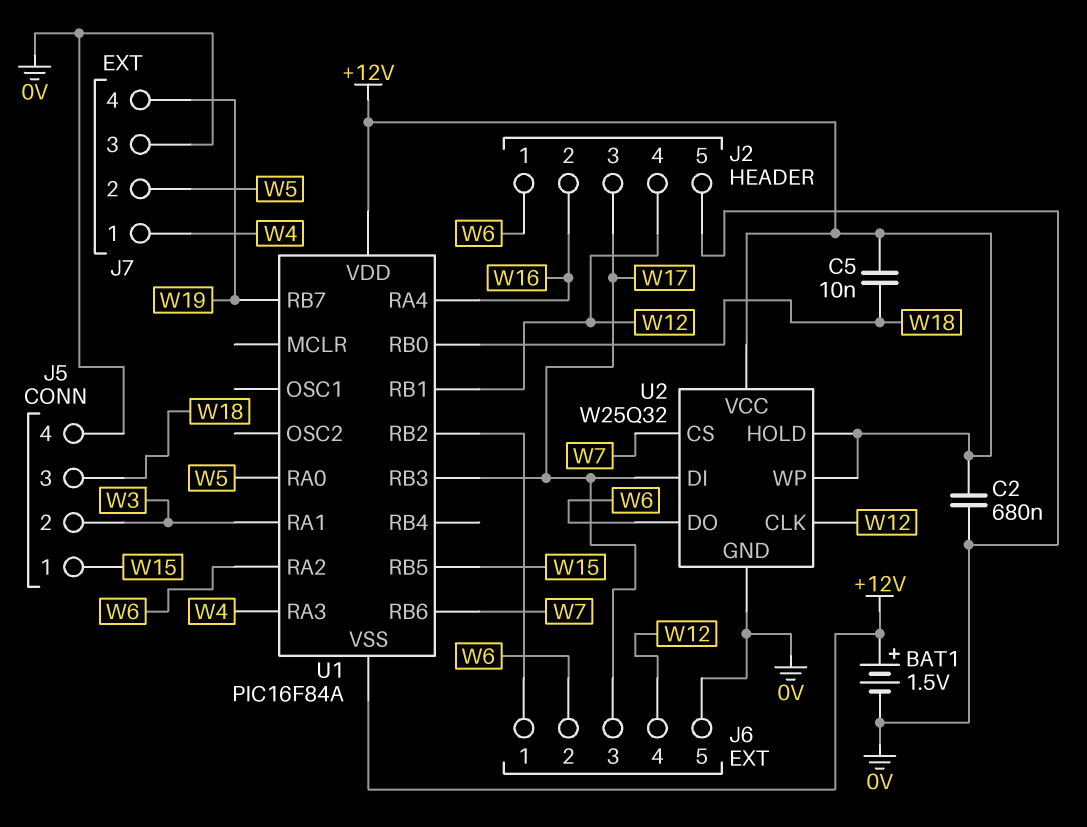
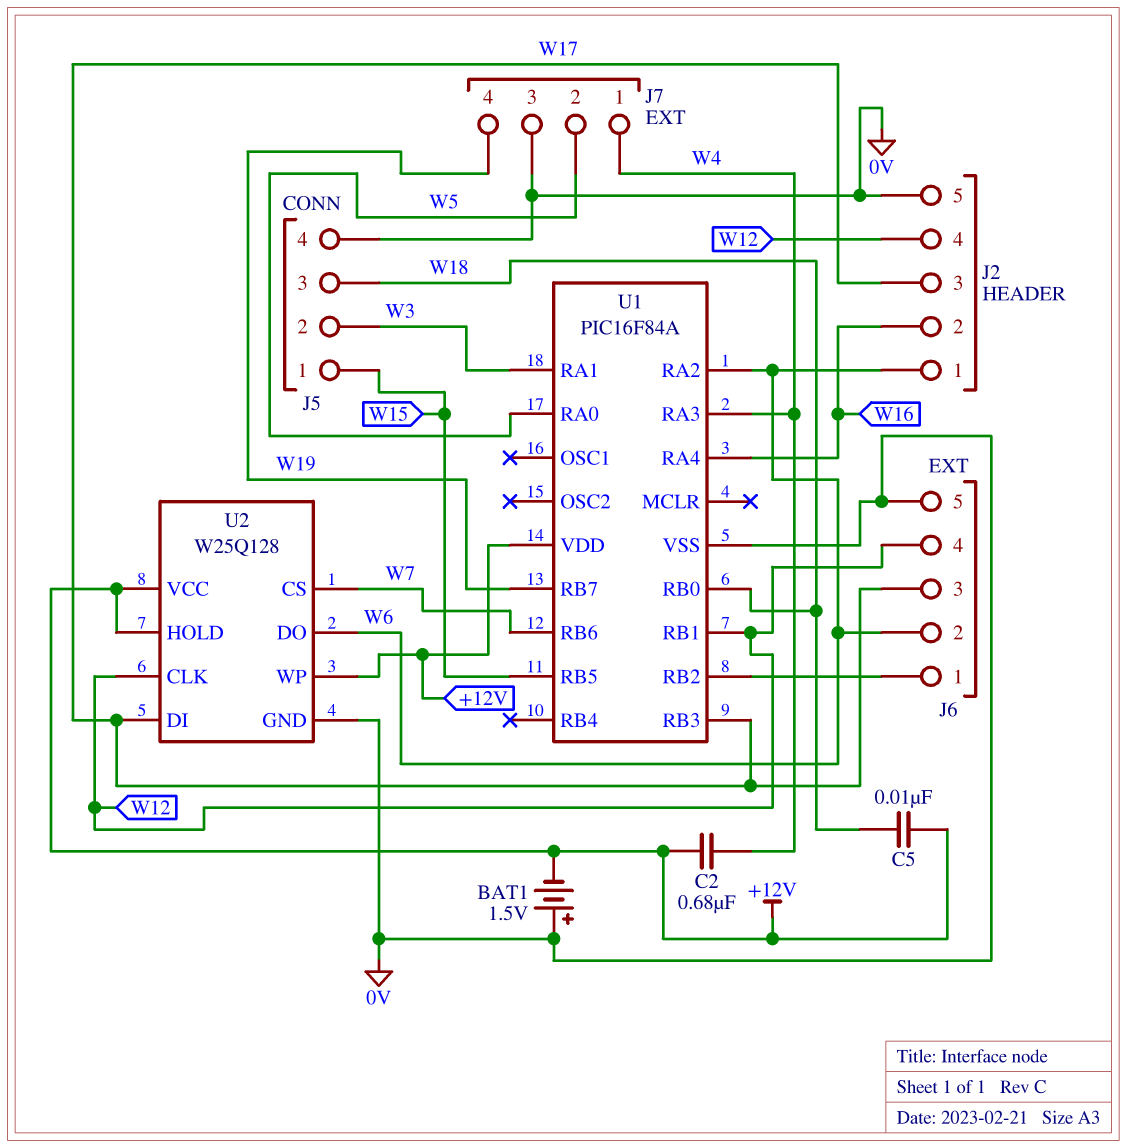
BAT1: 1.5V (plus +12V, minus 0V) -> 1.5V (plus 0V, minus +12V)
C2: 680nF (+12V, 0V) -> 680nF (+12V, W4)
U1 pin VSS: +12V -> 0V
U2: W25Q32 -> W25Q128

